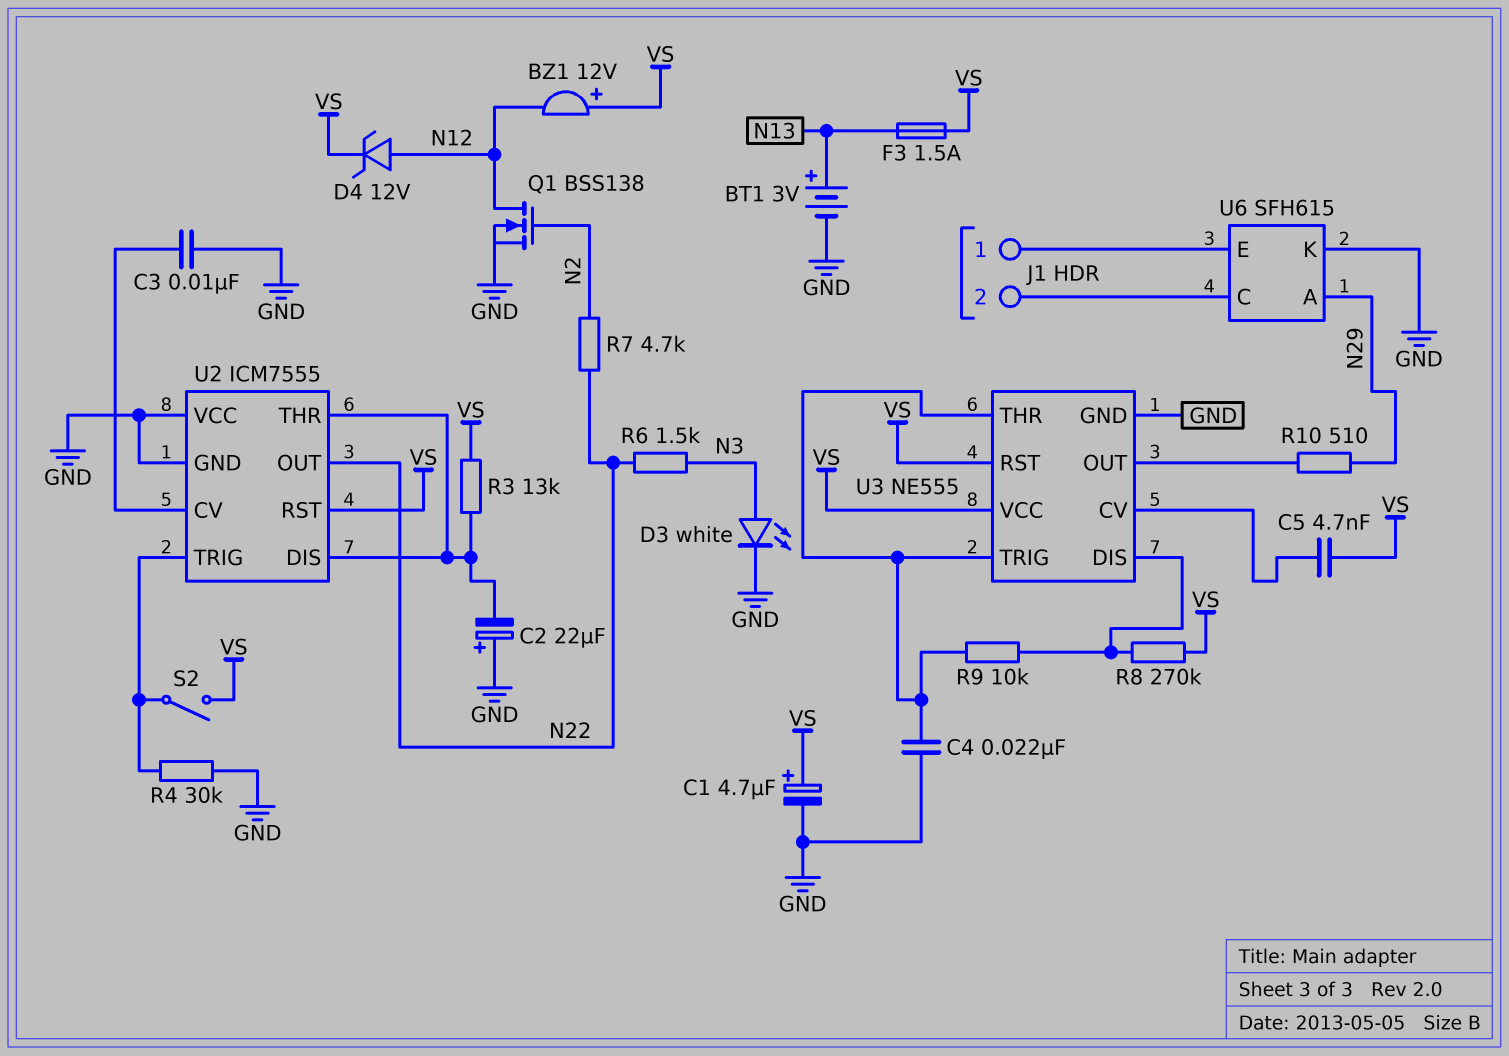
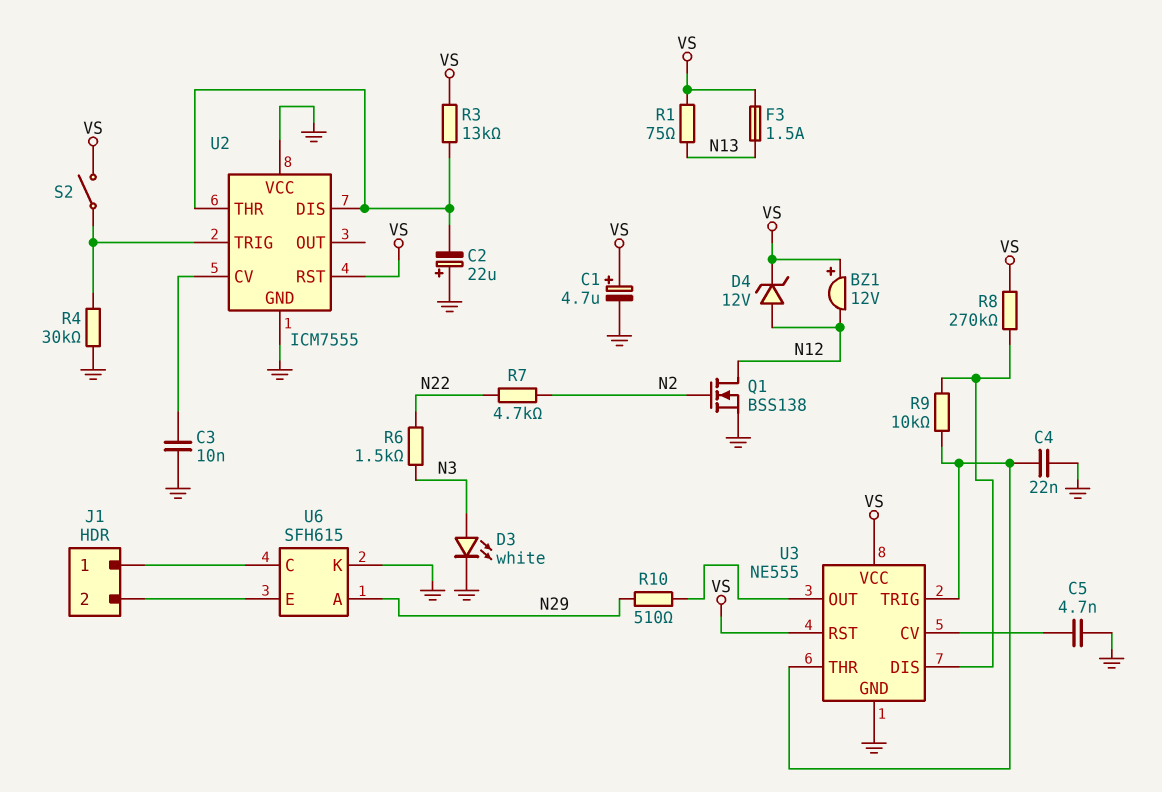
BT1: 3V (plus N13, minus GND) -> none
C5: 4.7nF (U3/CV, VS) -> 4.7nF (GND, U3/CV)
R1: none -> 75 (N13, VS)
U2 pin OUT: N22 -> none
U6 pin C: J1/2 -> J1/1
U6 pin E: J1/1 -> J1/2

